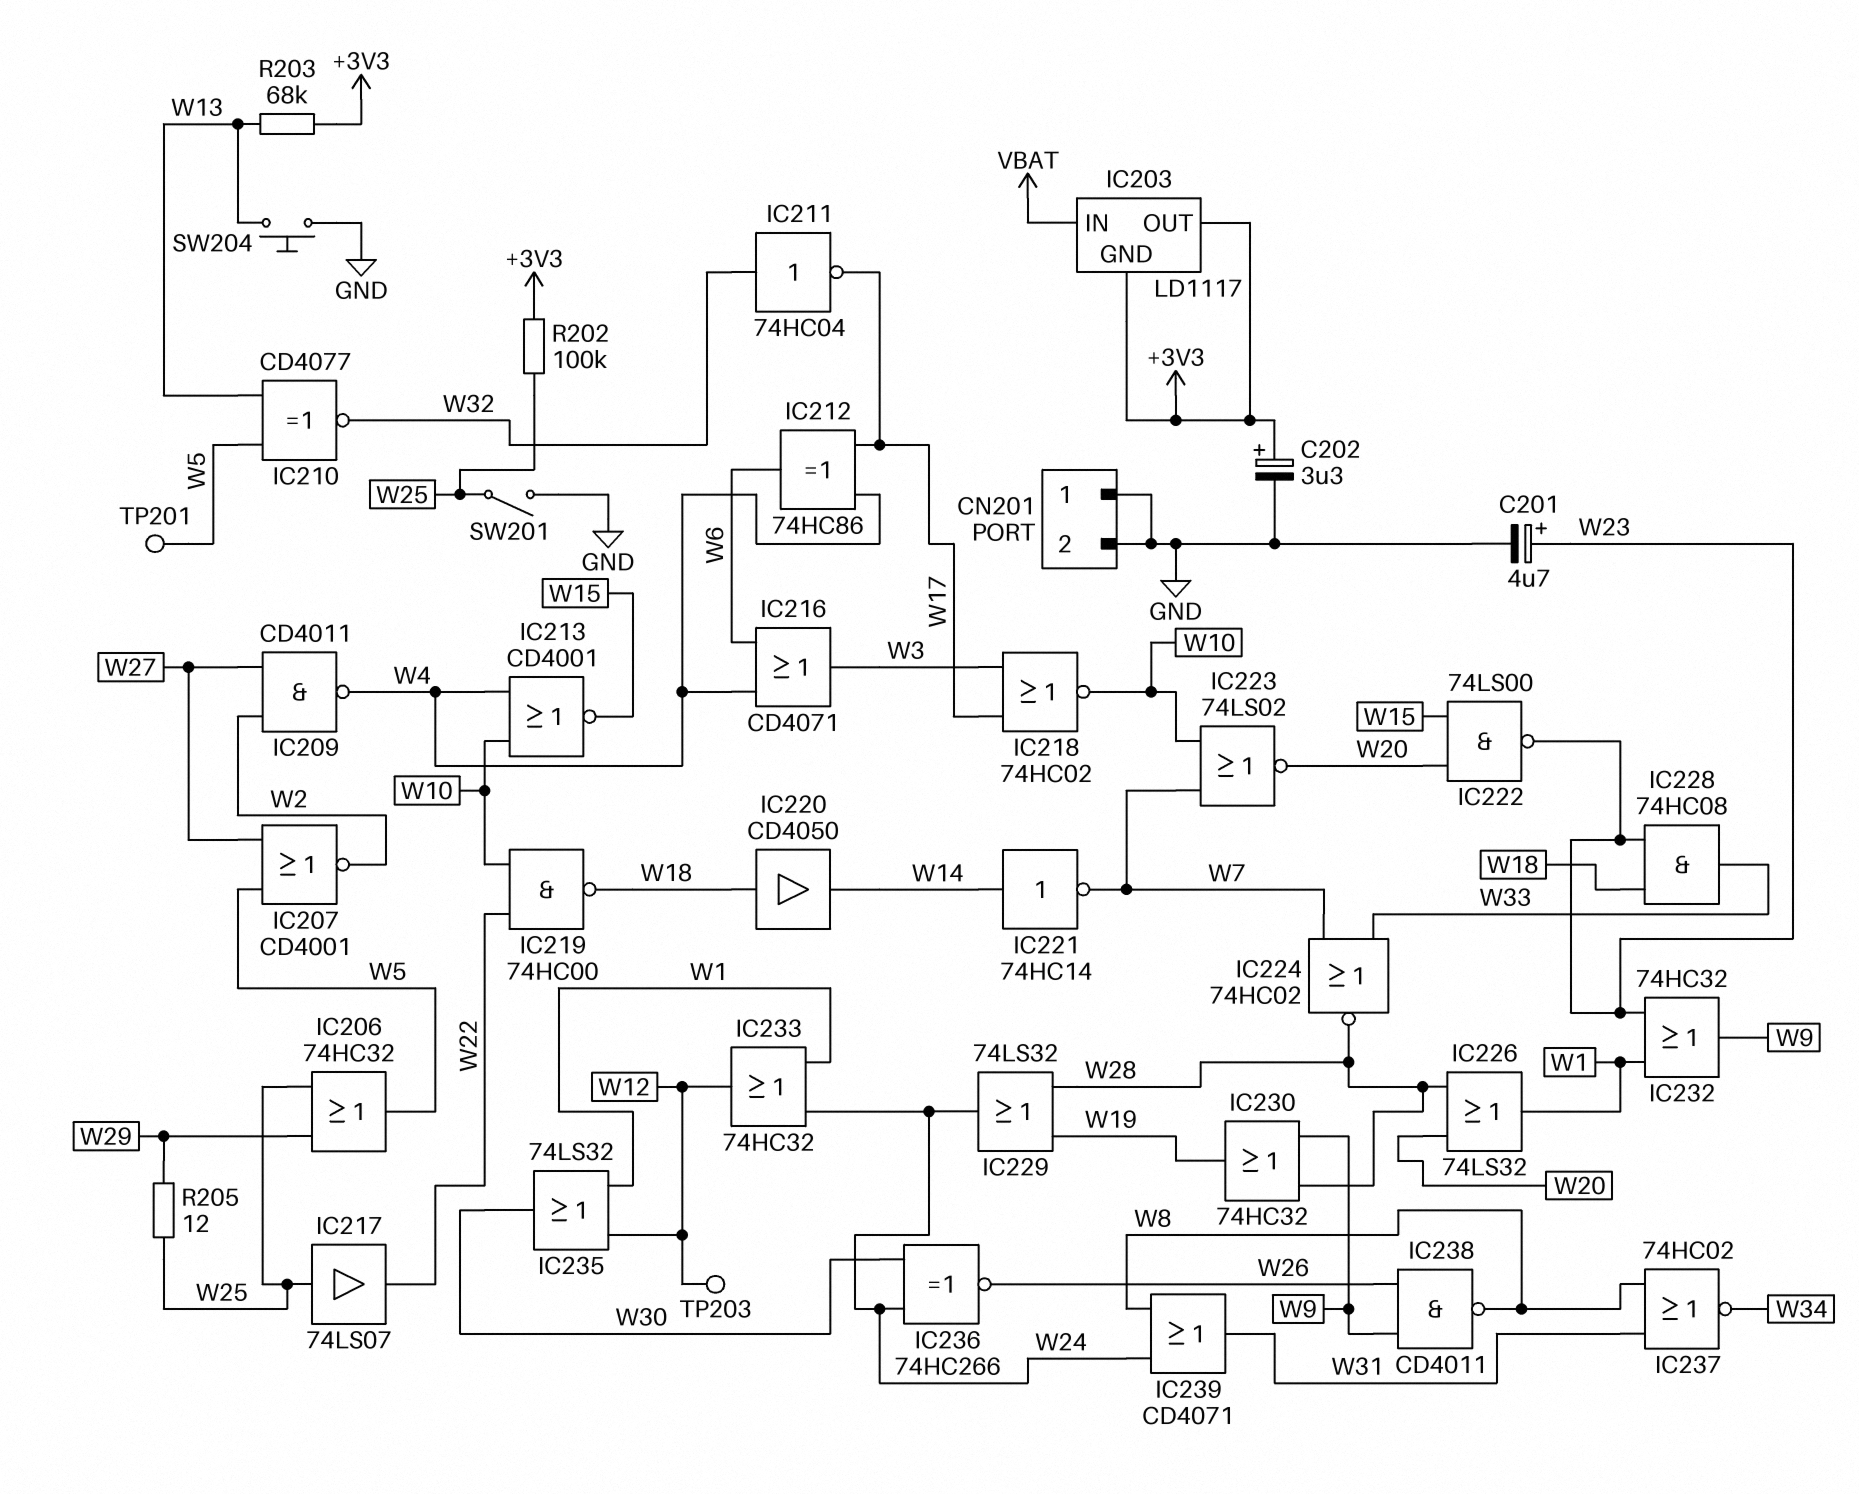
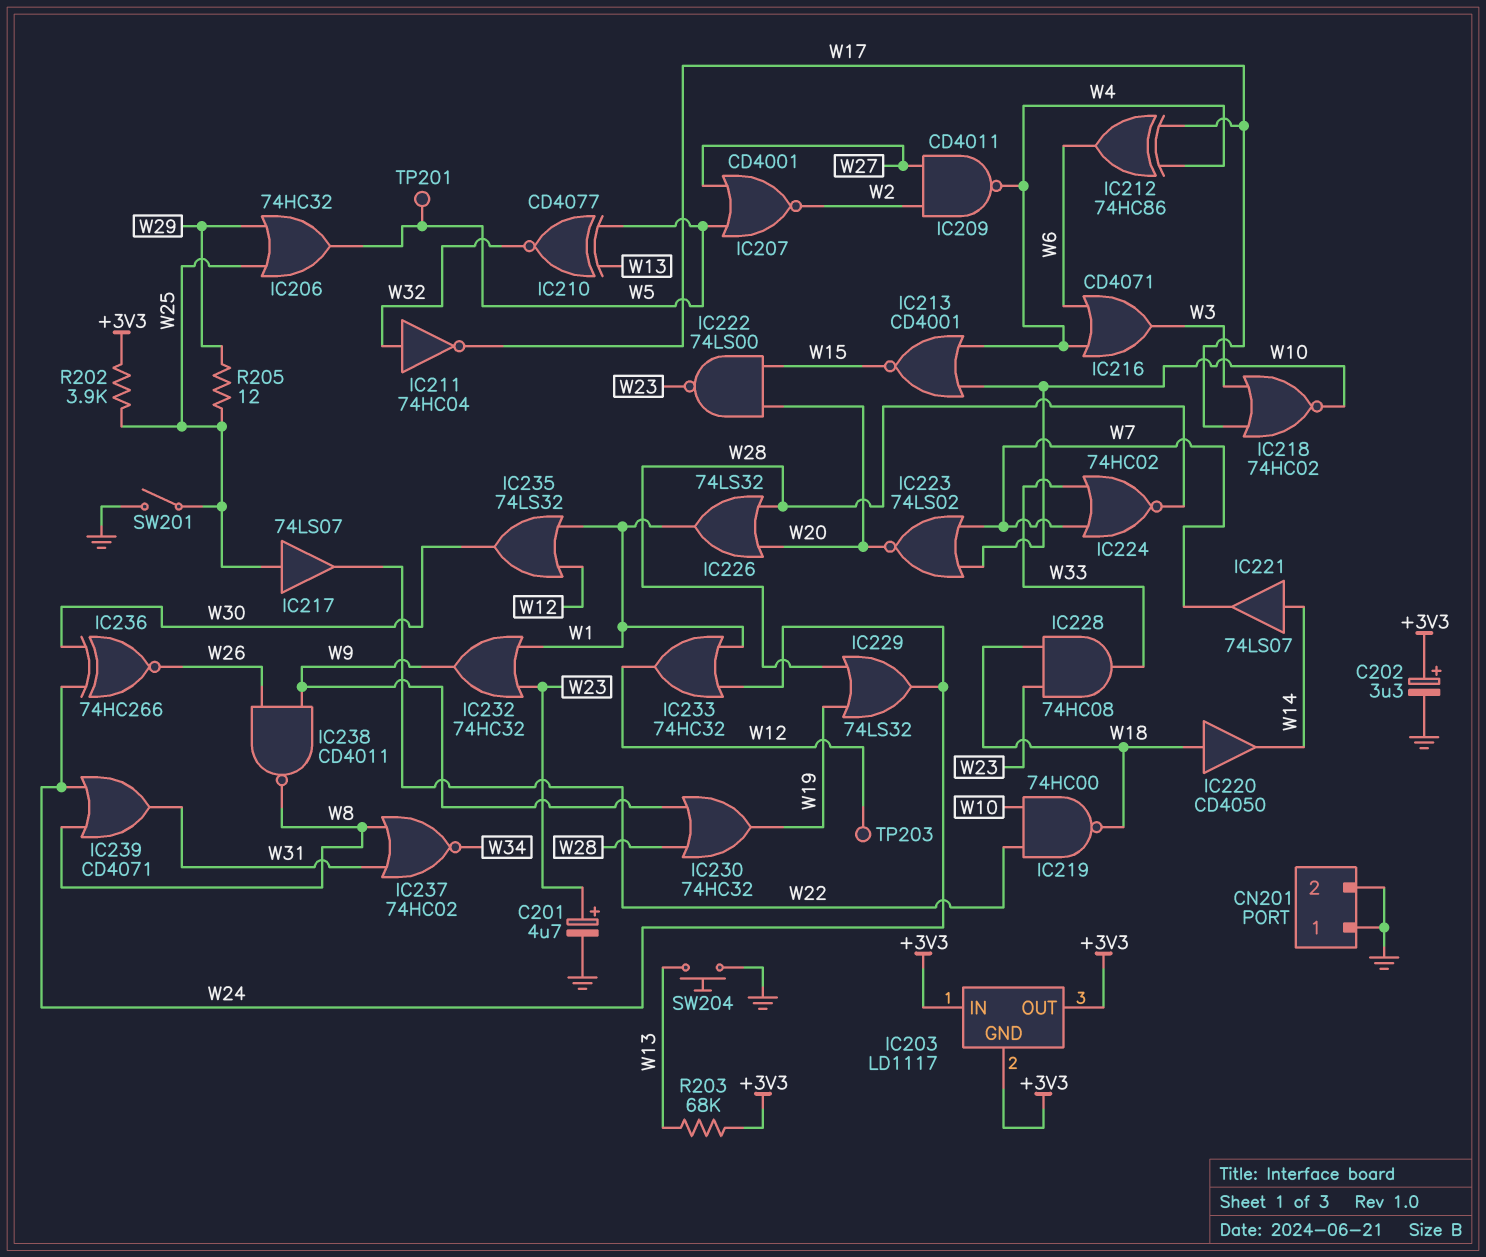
IC203 pin IN: VBAT -> +3V3
IC221: NOT 74HC14 (in W14, out W7) -> buffer 74LS07 (in W14, out W7)
R202: 100k (+3V3, W25) -> 3.9k (+3V3, W25)

